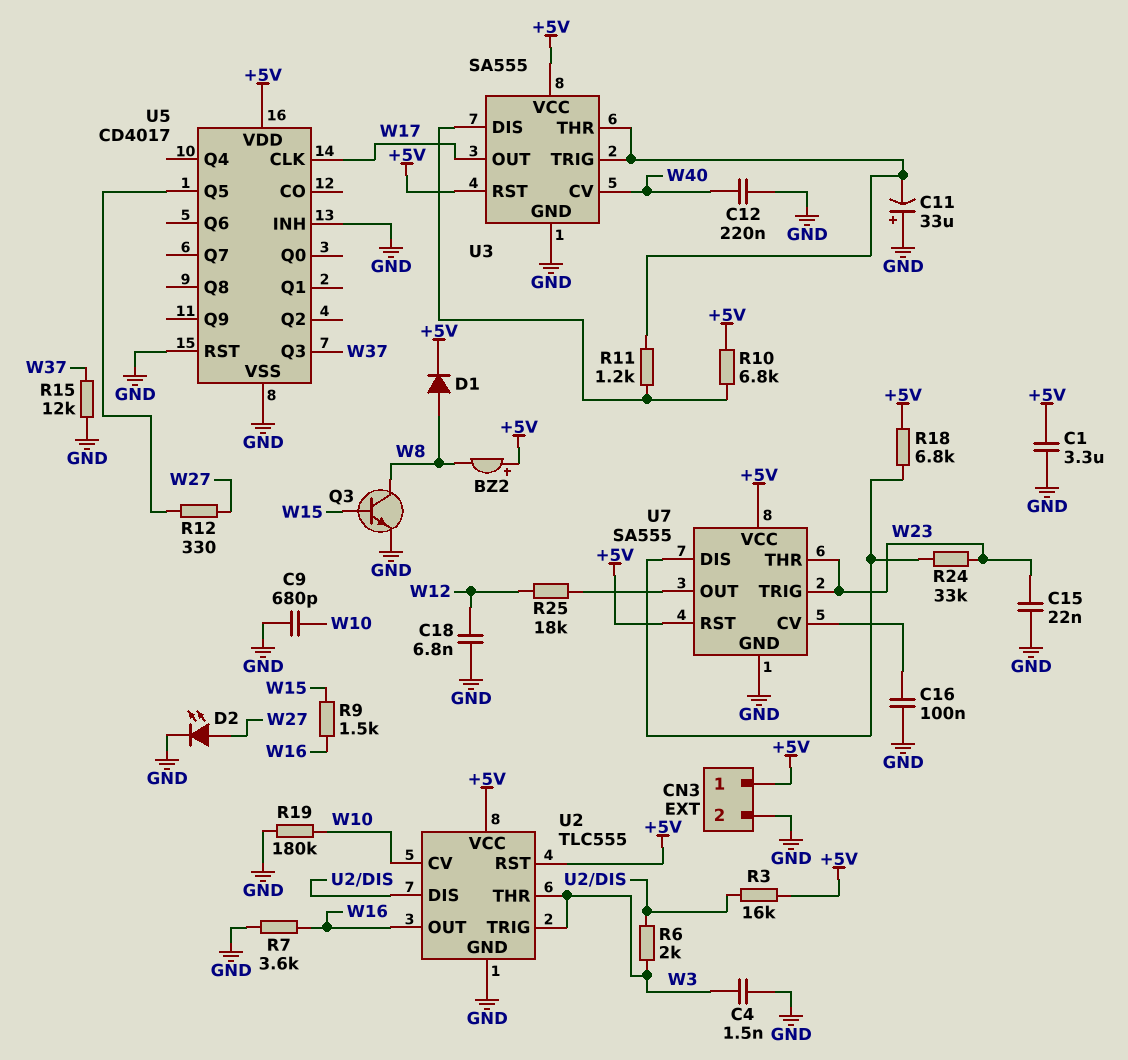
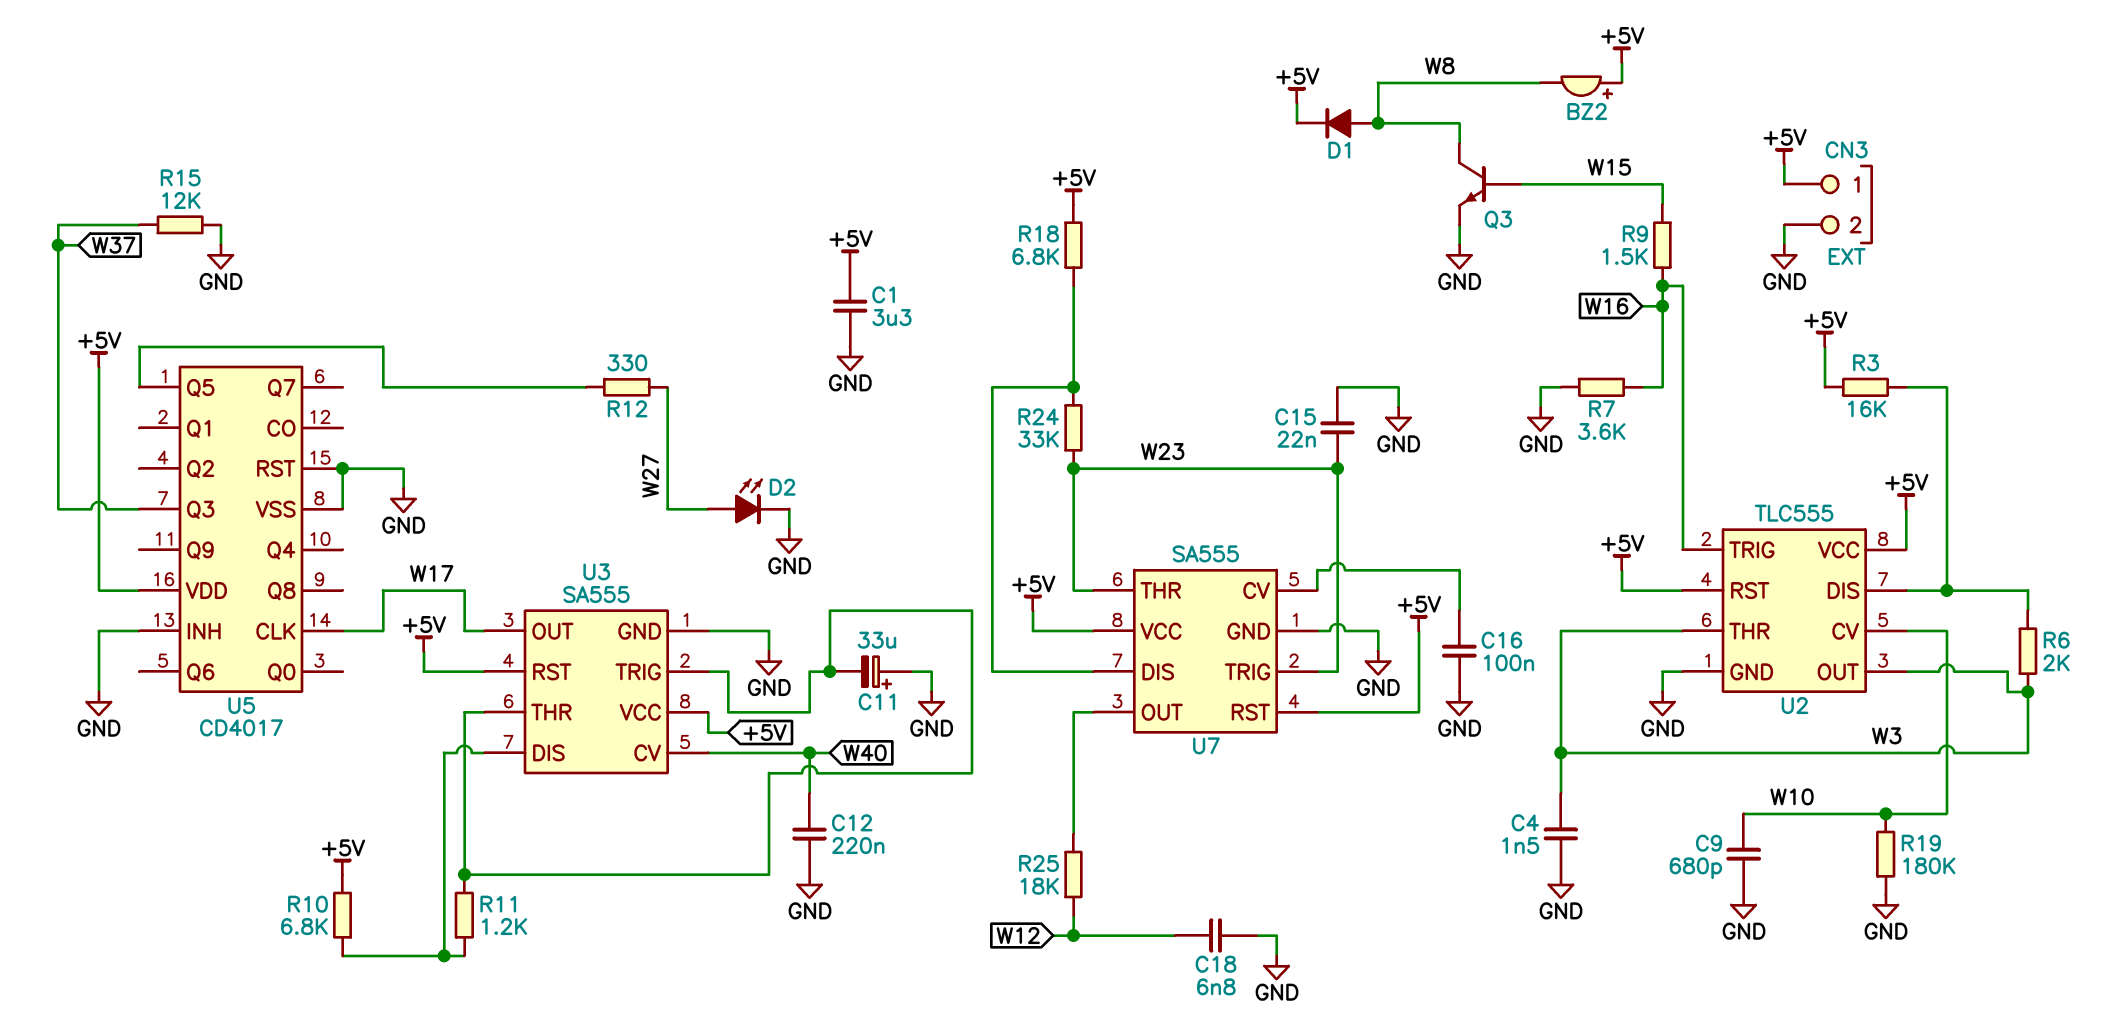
U2 pin OUT: W16 -> W3
U2 pin TRIG: W3 -> W16

